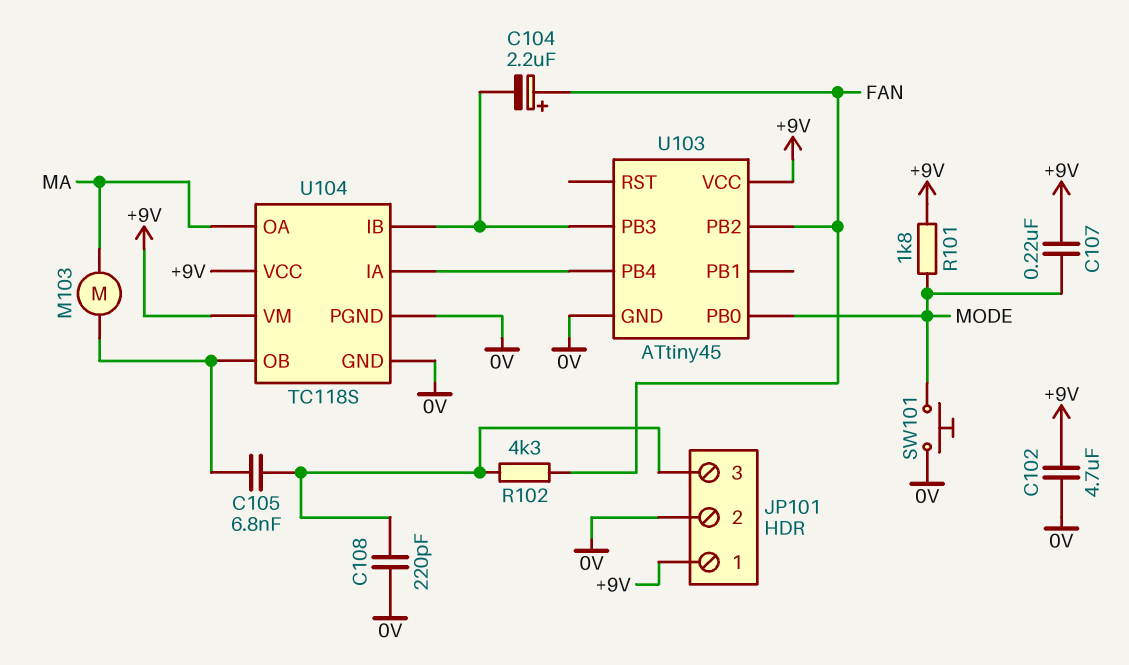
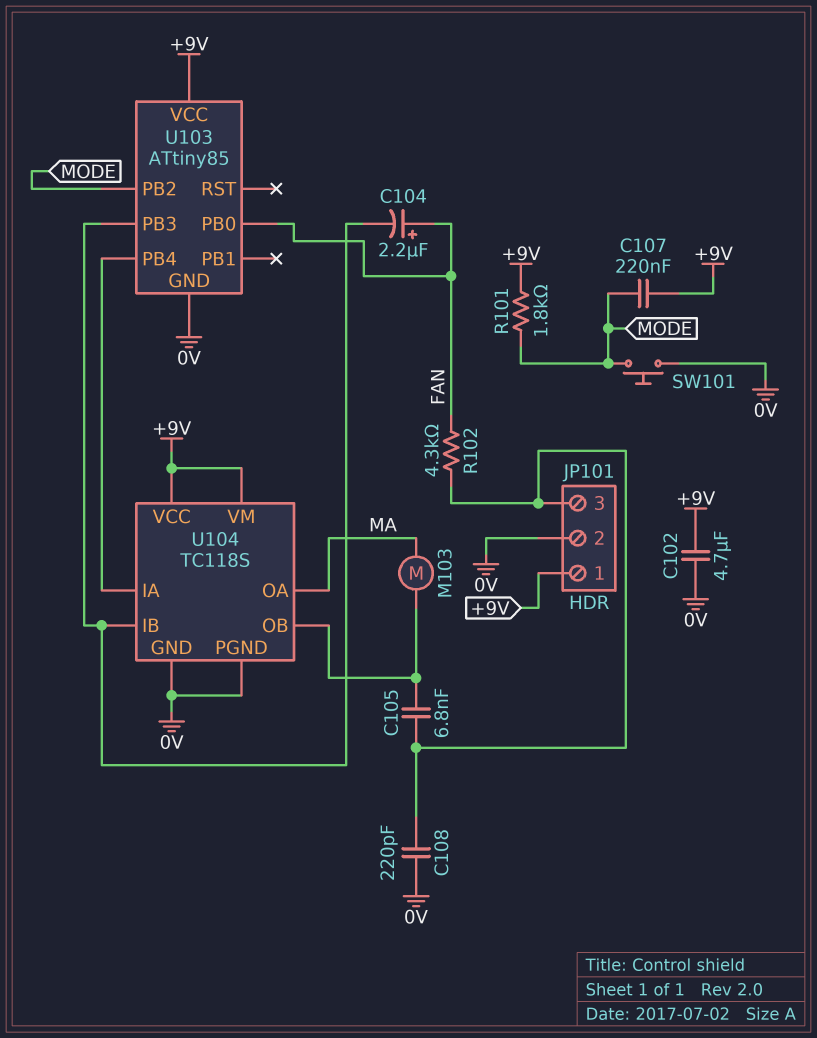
U103: ATtiny45 -> ATtiny85
U103 pin PB0: MODE -> FAN
U103 pin PB2: FAN -> MODE

